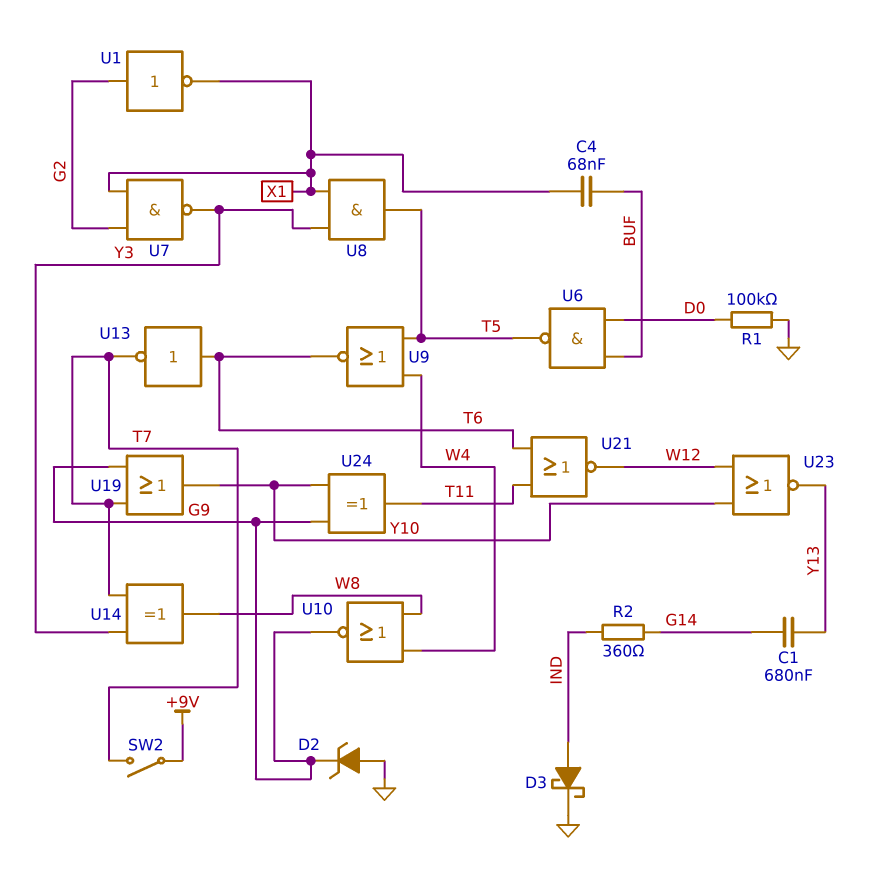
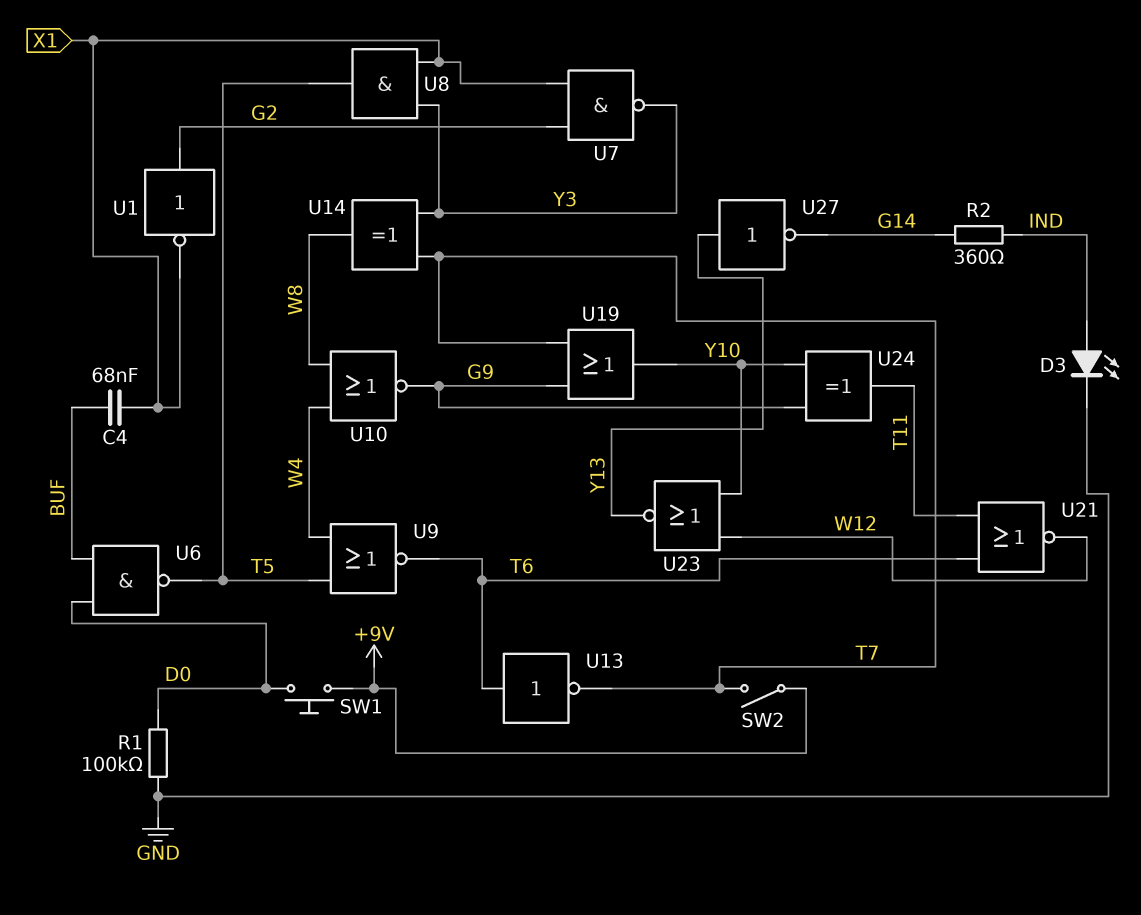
C1: 680nF (G14, Y13) -> none
D2: zener (A GND, K G9) -> none
D3: schottky (A IND, K GND) -> LED (A IND, K GND)
SW1: none -> button (+9V, D0)
U27: none -> NOT (in Y13, out G14)

